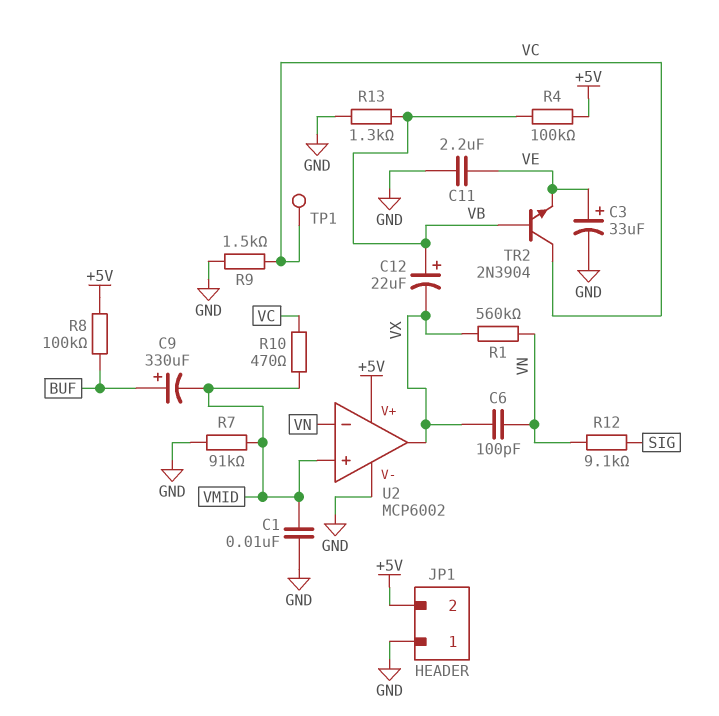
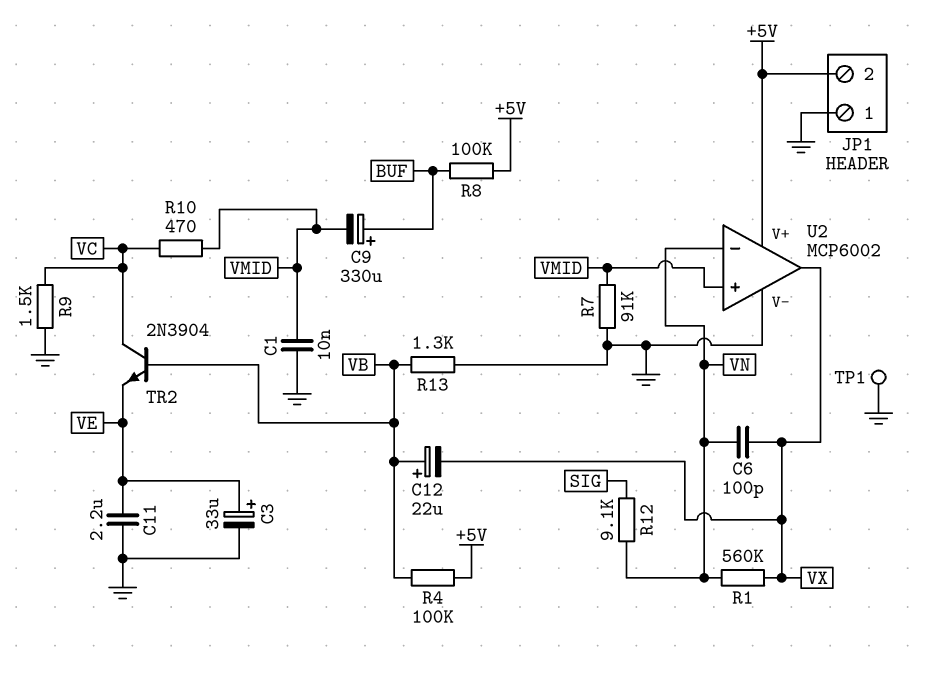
TP1: test point (VC) -> test point (GND)

